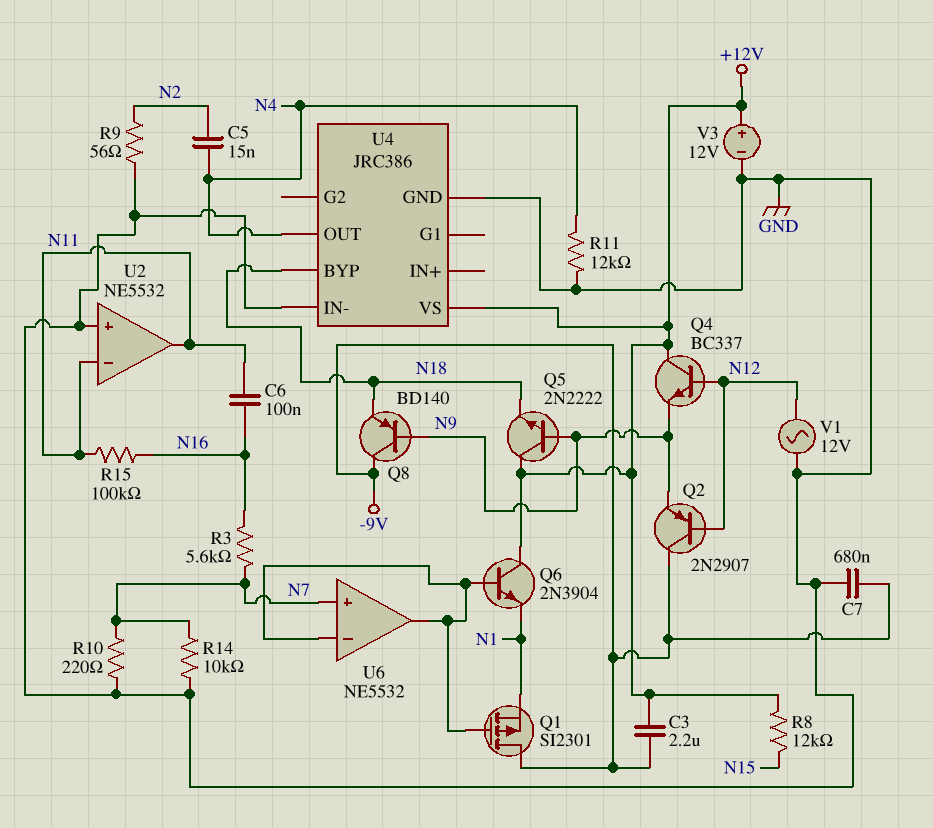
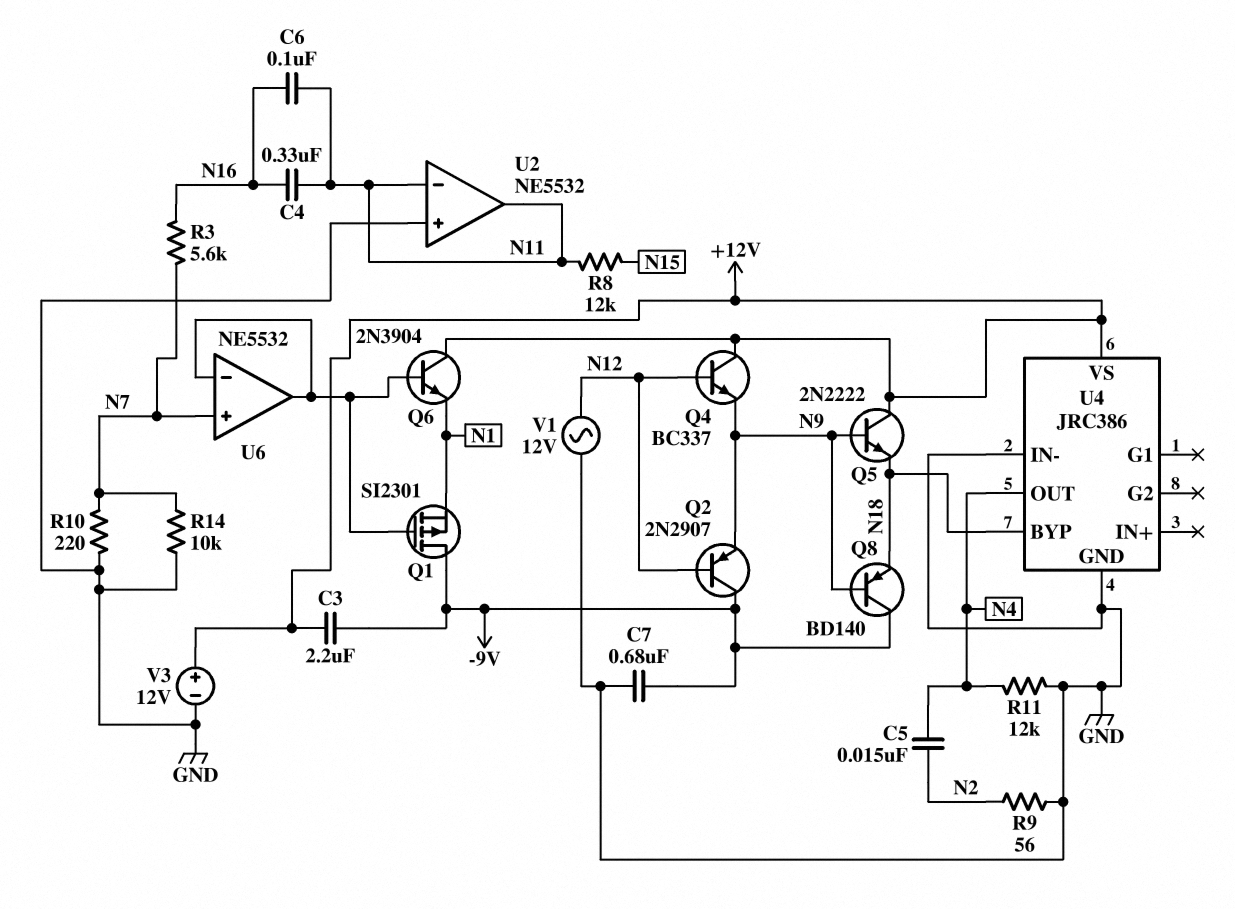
C4: none -> 330nF (N11, N16)
R8: 12k (+12V, N15) -> 12k (N11, N15)
R15: 100k (N11, N16) -> none

